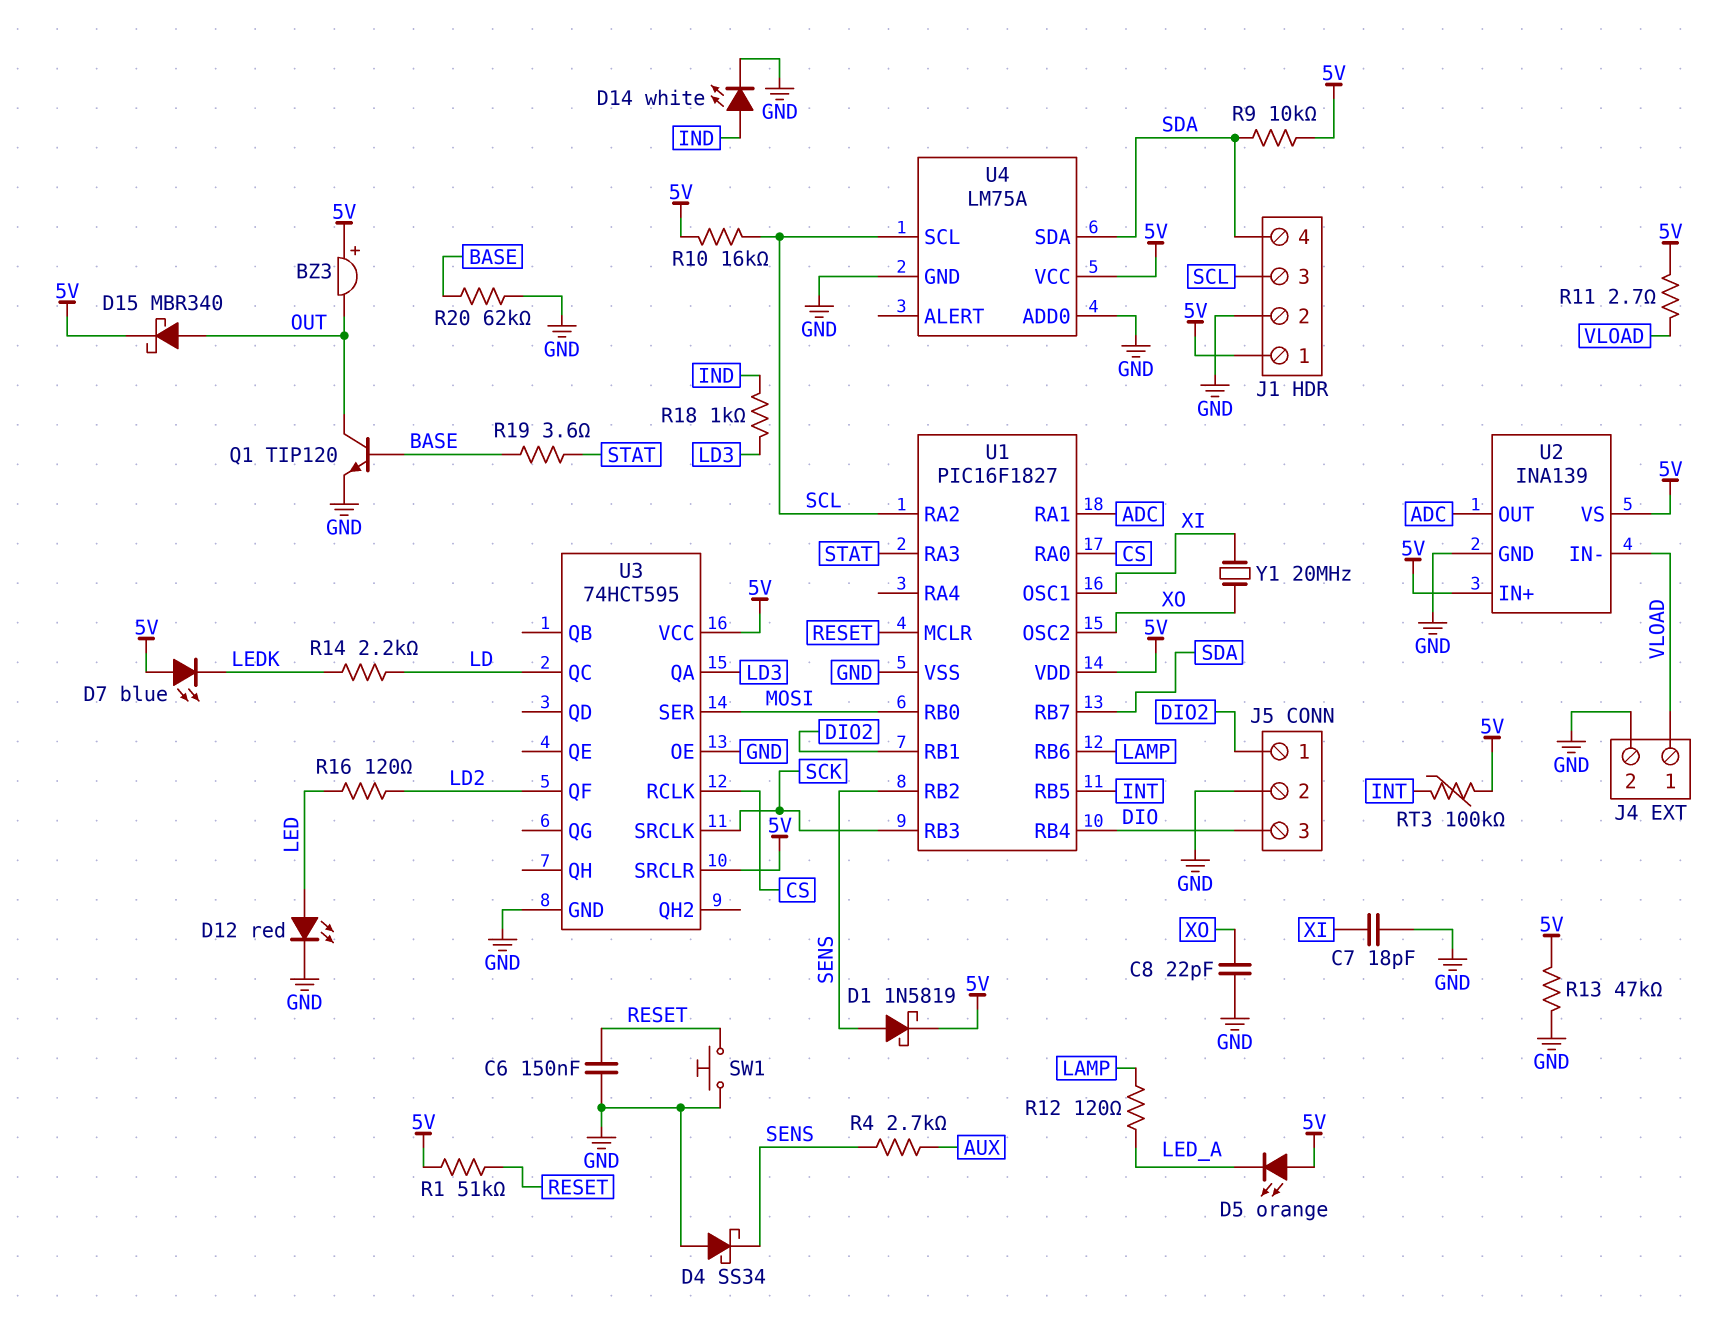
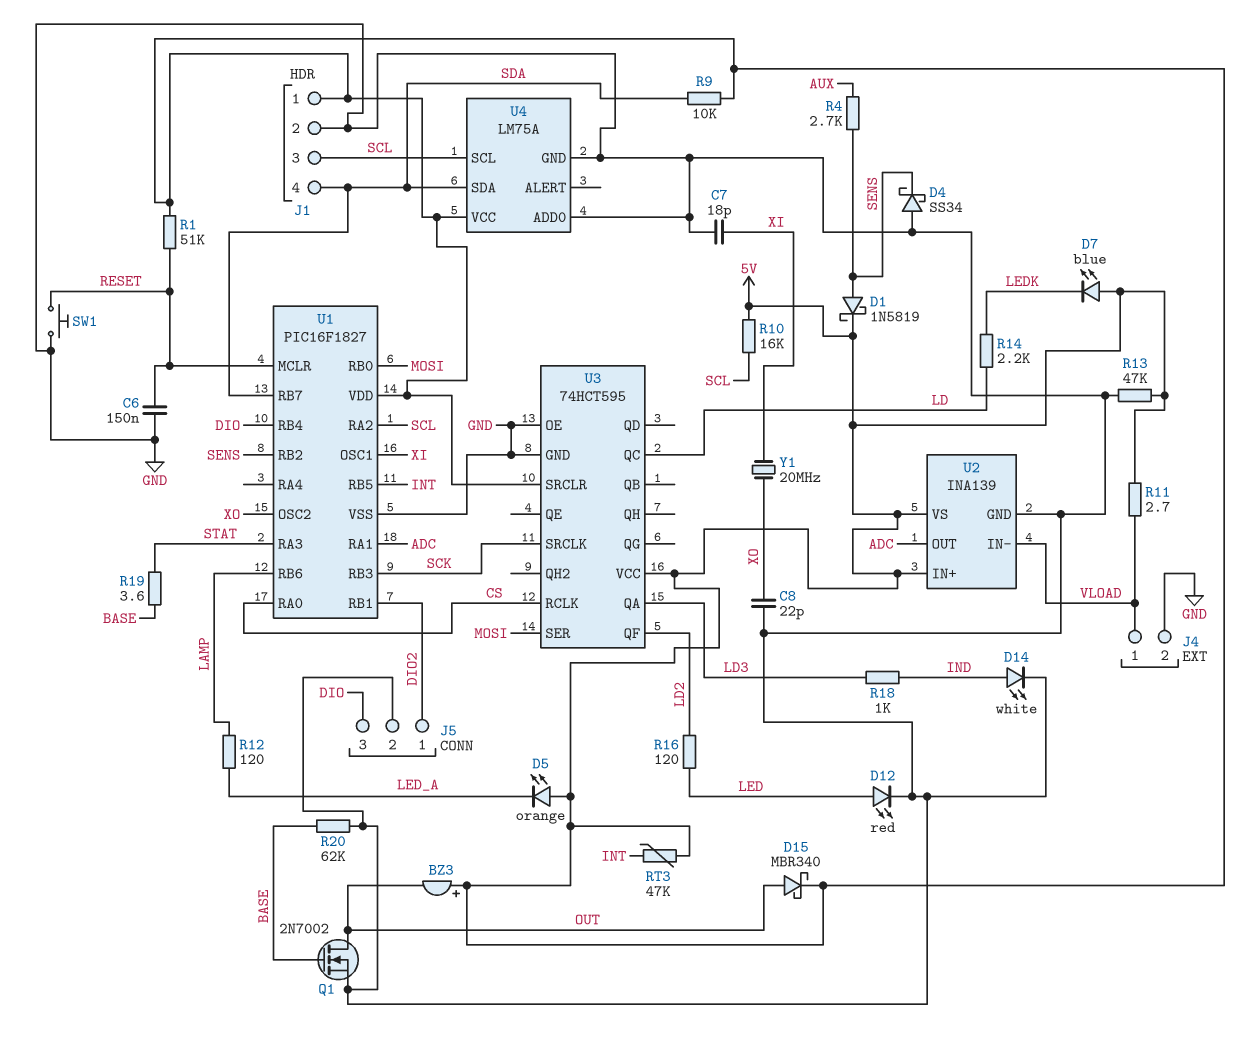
Q1: NPN TIP120 (B BASE, C OUT, E GND) -> NMOS 2N7002 (G BASE, D OUT, S GND)
RT3: 100k (5V, INT) -> 47k (5V, INT)

